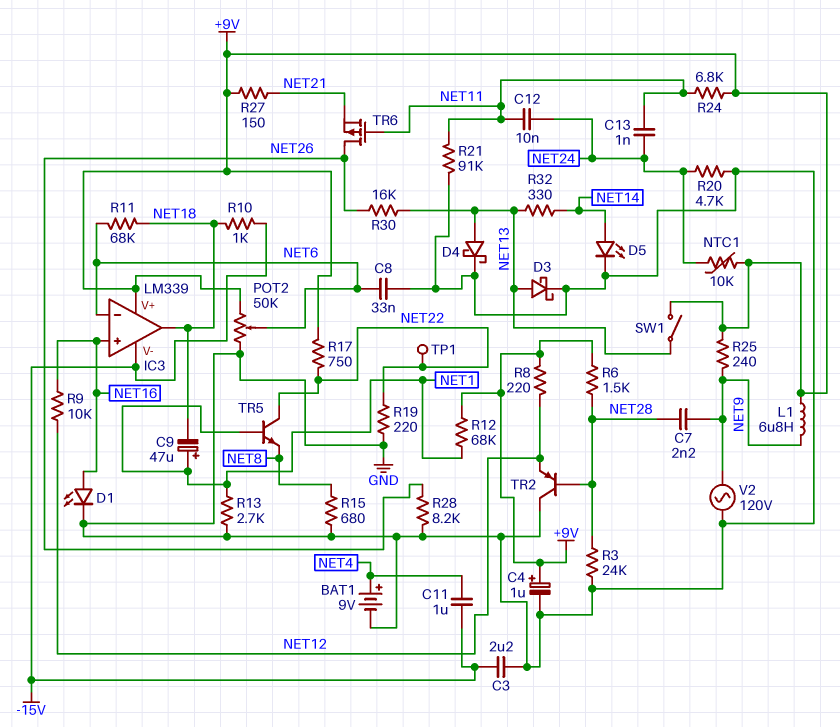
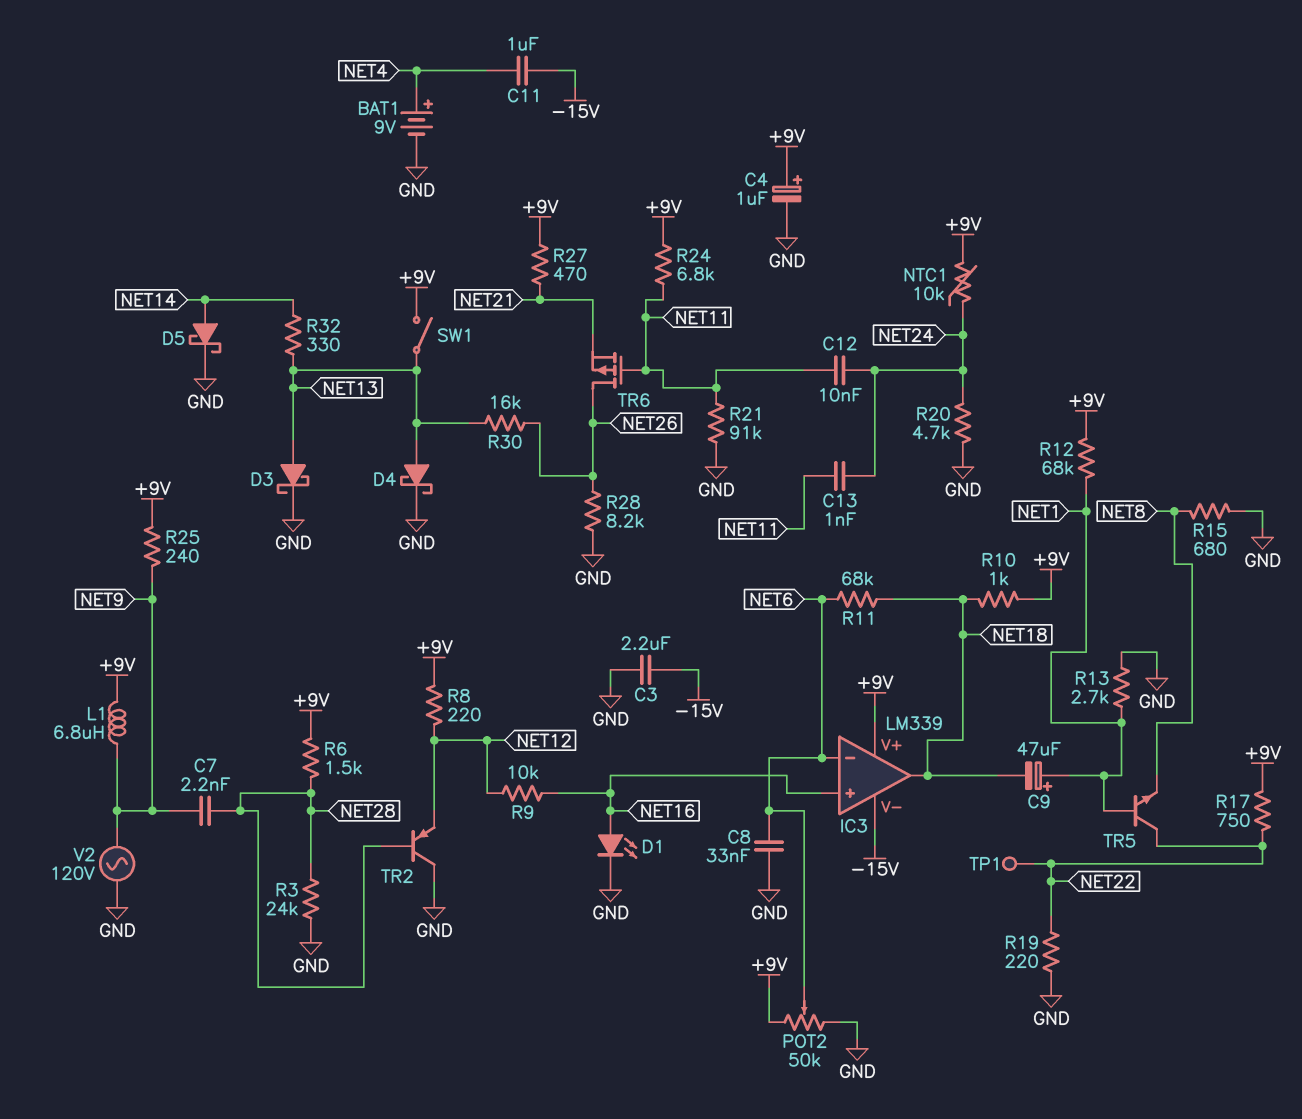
D5: LED (A NET14, K GND) -> schottky (A NET14, K GND)
R10: 1k (-15V, NET18) -> 1k (+9V, NET18)
R27: 150 (+9V, NET21) -> 470 (+9V, NET21)

